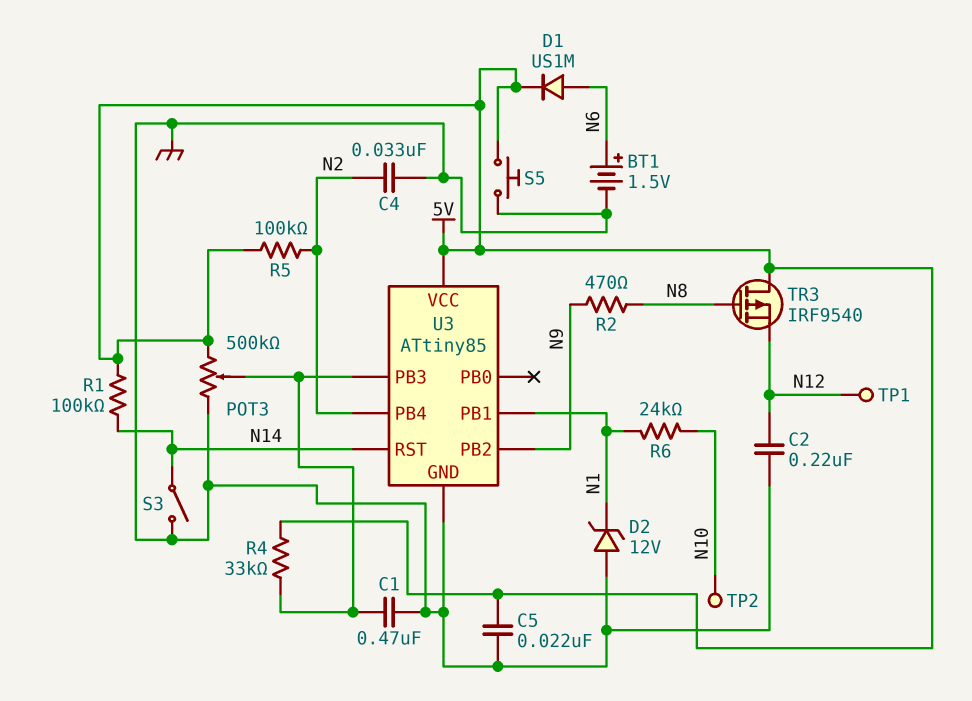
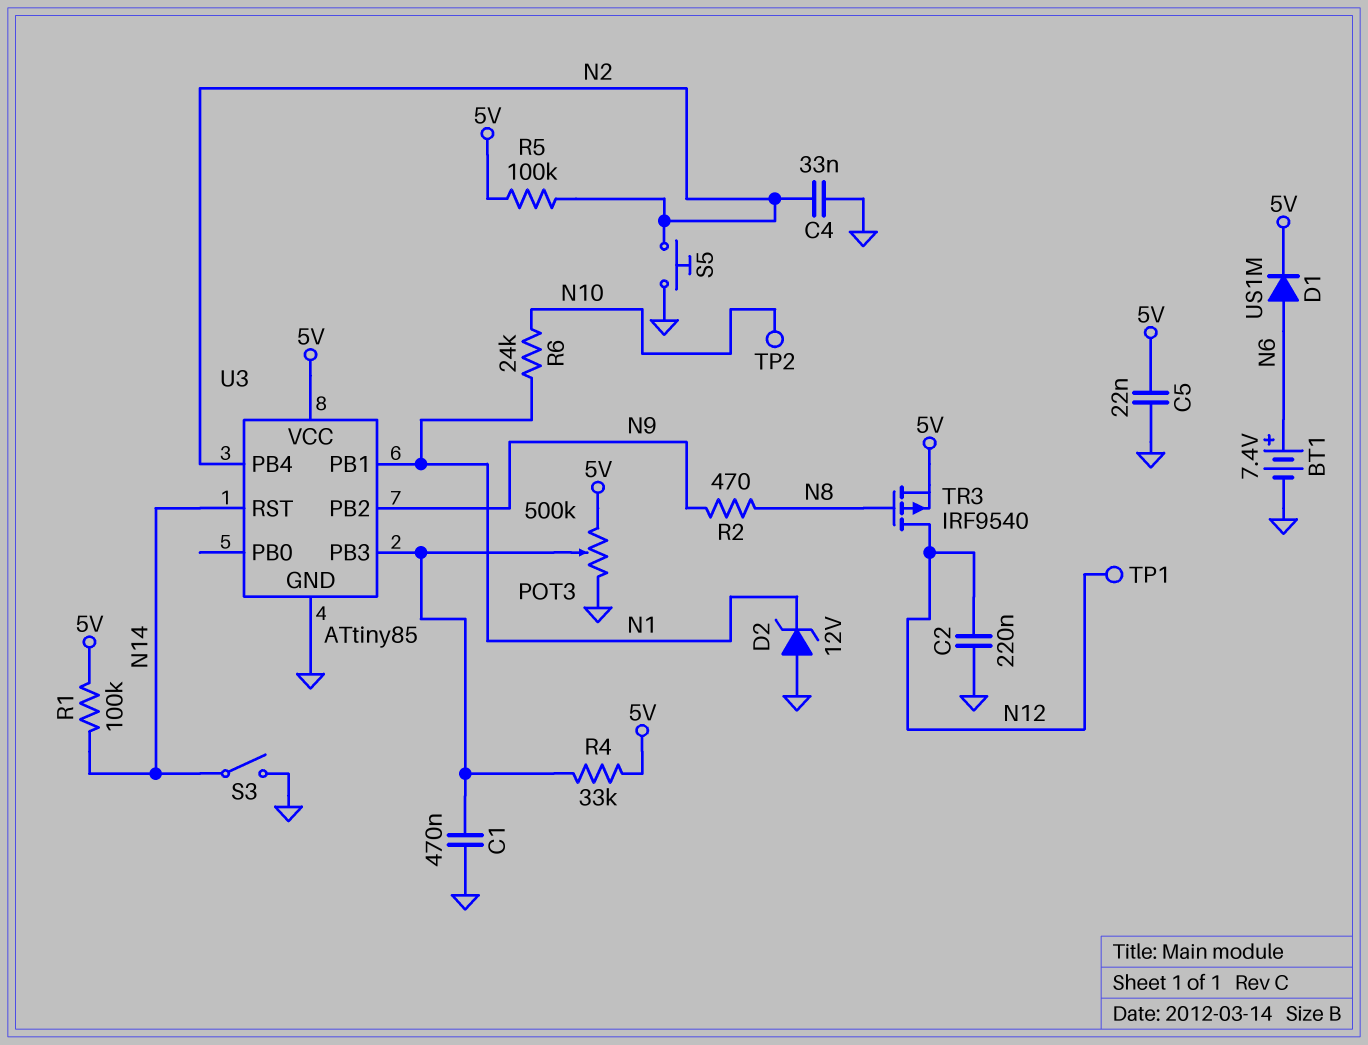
BT1: 1.5V (plus N6, minus GND) -> 7.4V (plus N6, minus GND)
S5: button (5V, GND) -> button (GND, N2)
TR3: PMOS IRF9540 (G N8, D 5V, S N12) -> PMOS IRF9540 (G N8, D N12, S 5V)

